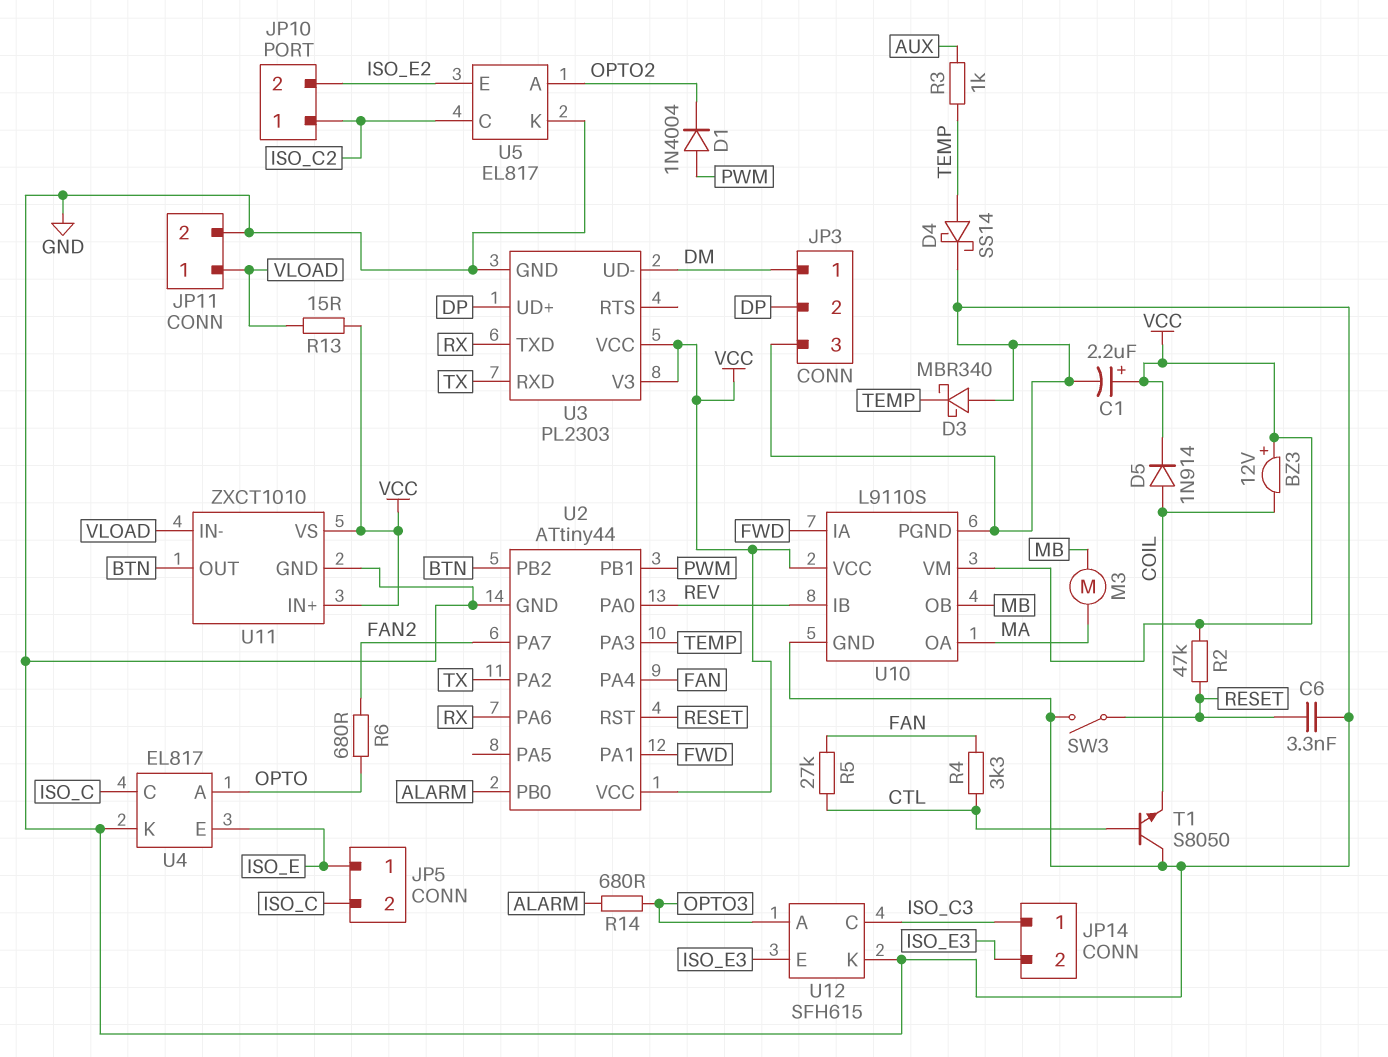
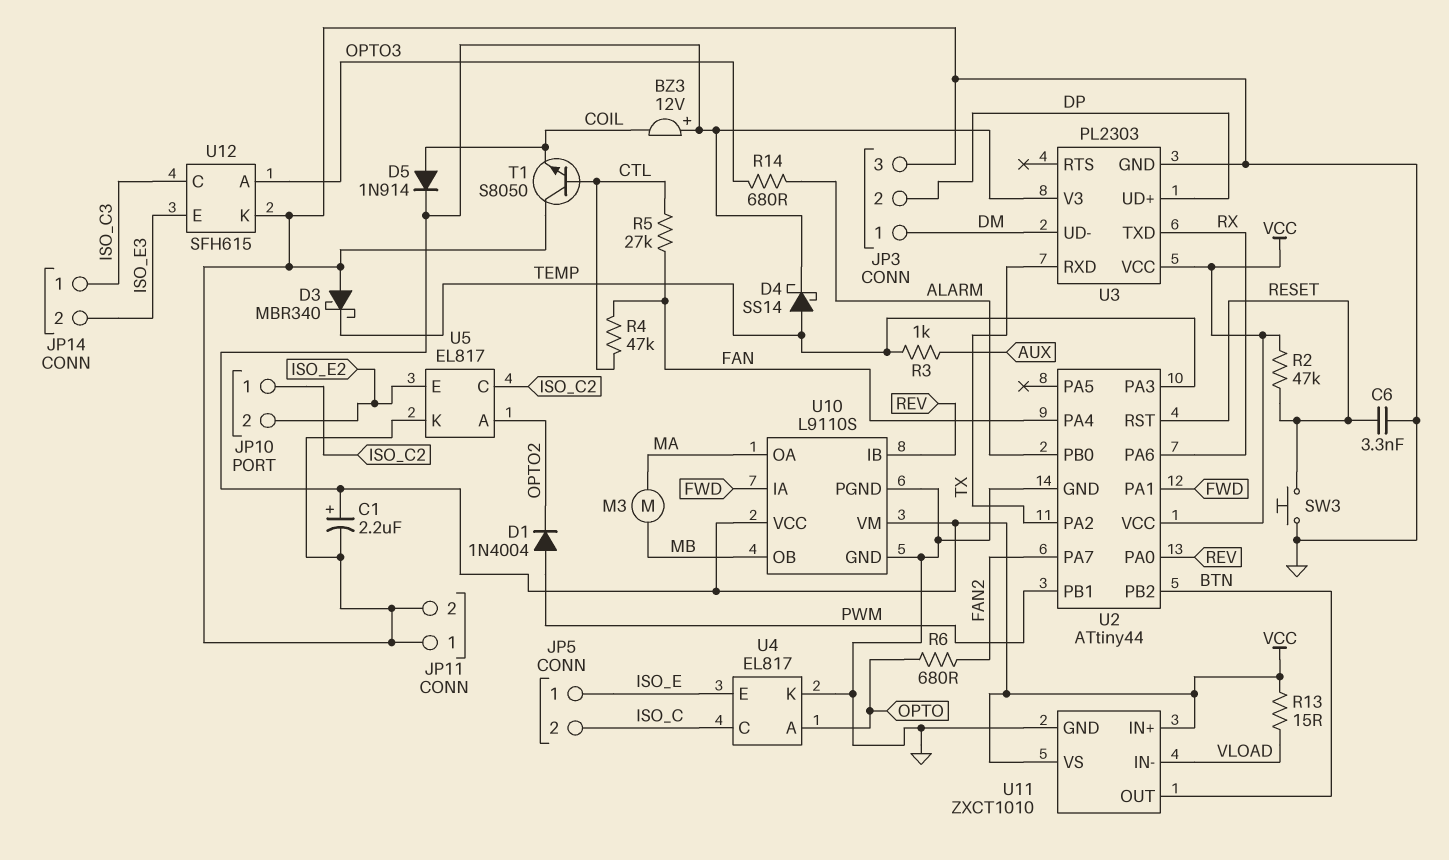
D4: schottky SS14 (A TEMP, K GND) -> schottky SS14 (A TEMP, K VCC)
JP11 pin 1: VLOAD -> GND
R4: 3.3k (CTL, FAN) -> 47k (CTL, FAN)
SW3: switch (GND, RESET) -> button (GND, RESET)

